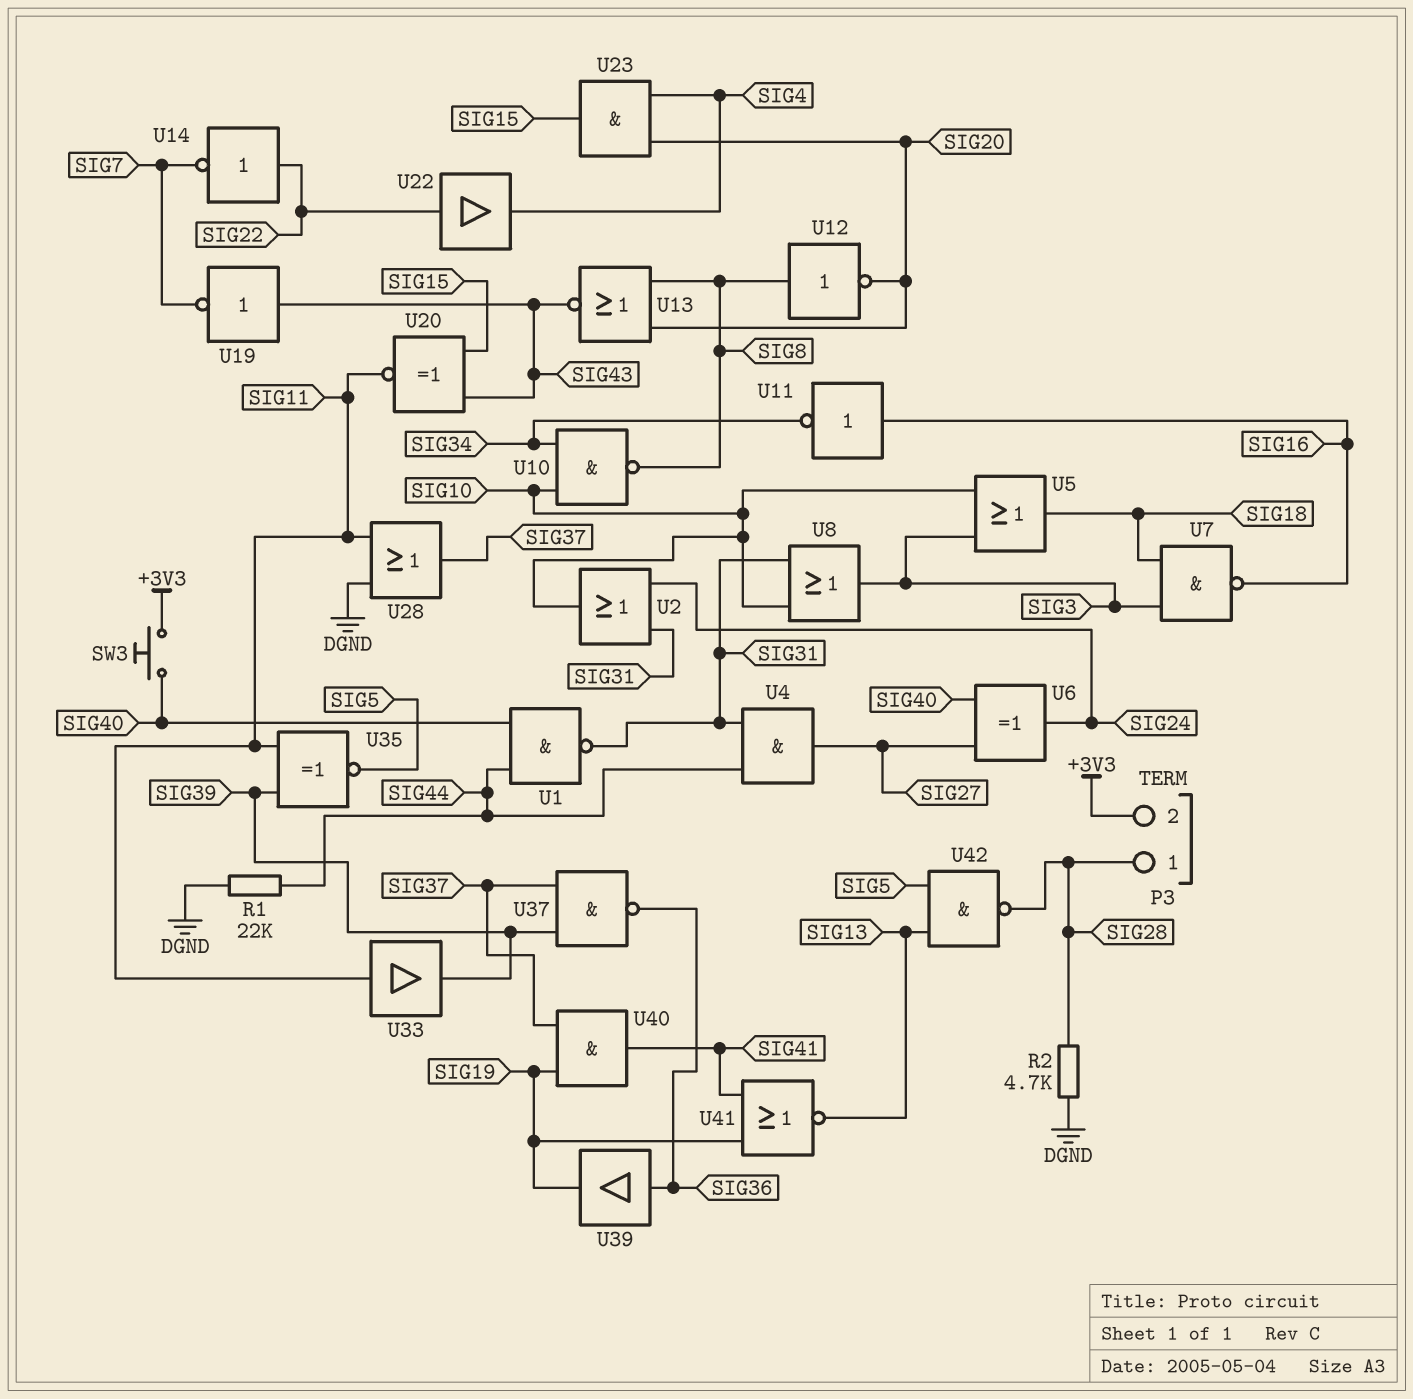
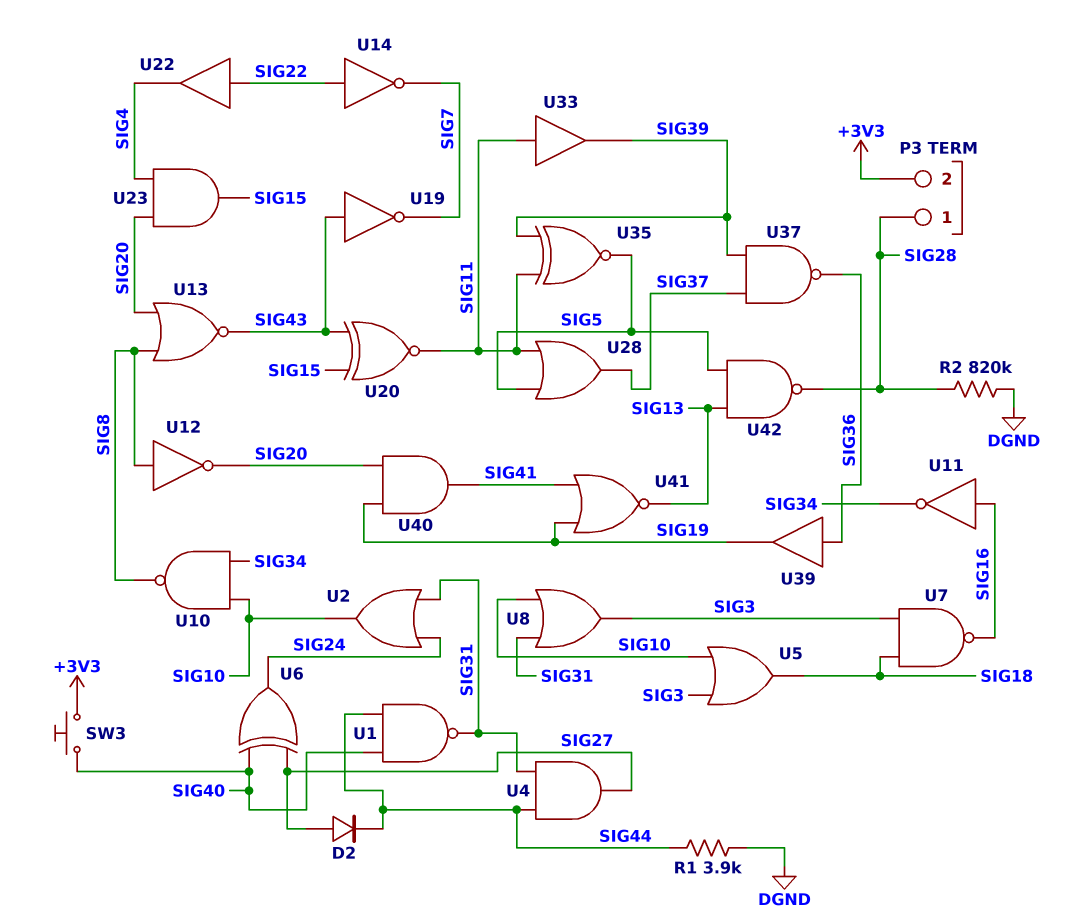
D2: none -> diode (A SIG27, K SIG44)
R1: 22k (DGND, SIG44) -> 3.9k (DGND, SIG44)
R2: 4.7k (DGND, SIG28) -> 820k (DGND, SIG28)
U28: OR (in DGND, in SIG11, out SIG37) -> OR (in SIG5, in SIG11, out SIG37)
U40: AND (in SIG19, in SIG37, out SIG41) -> AND (in SIG19, in SIG20, out SIG41)

